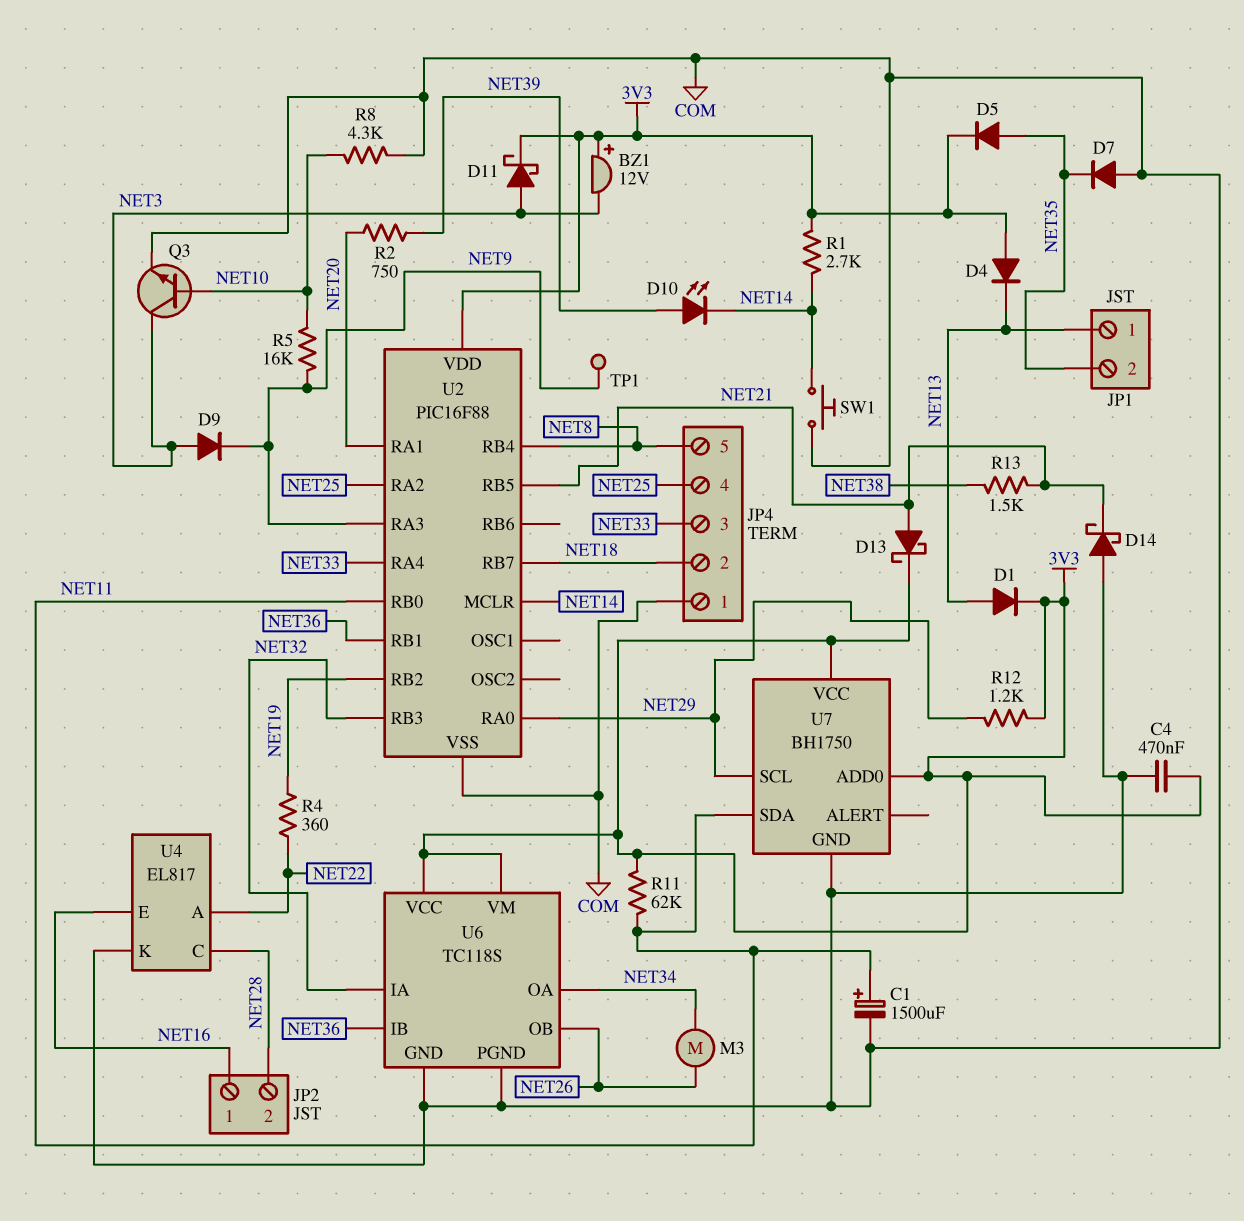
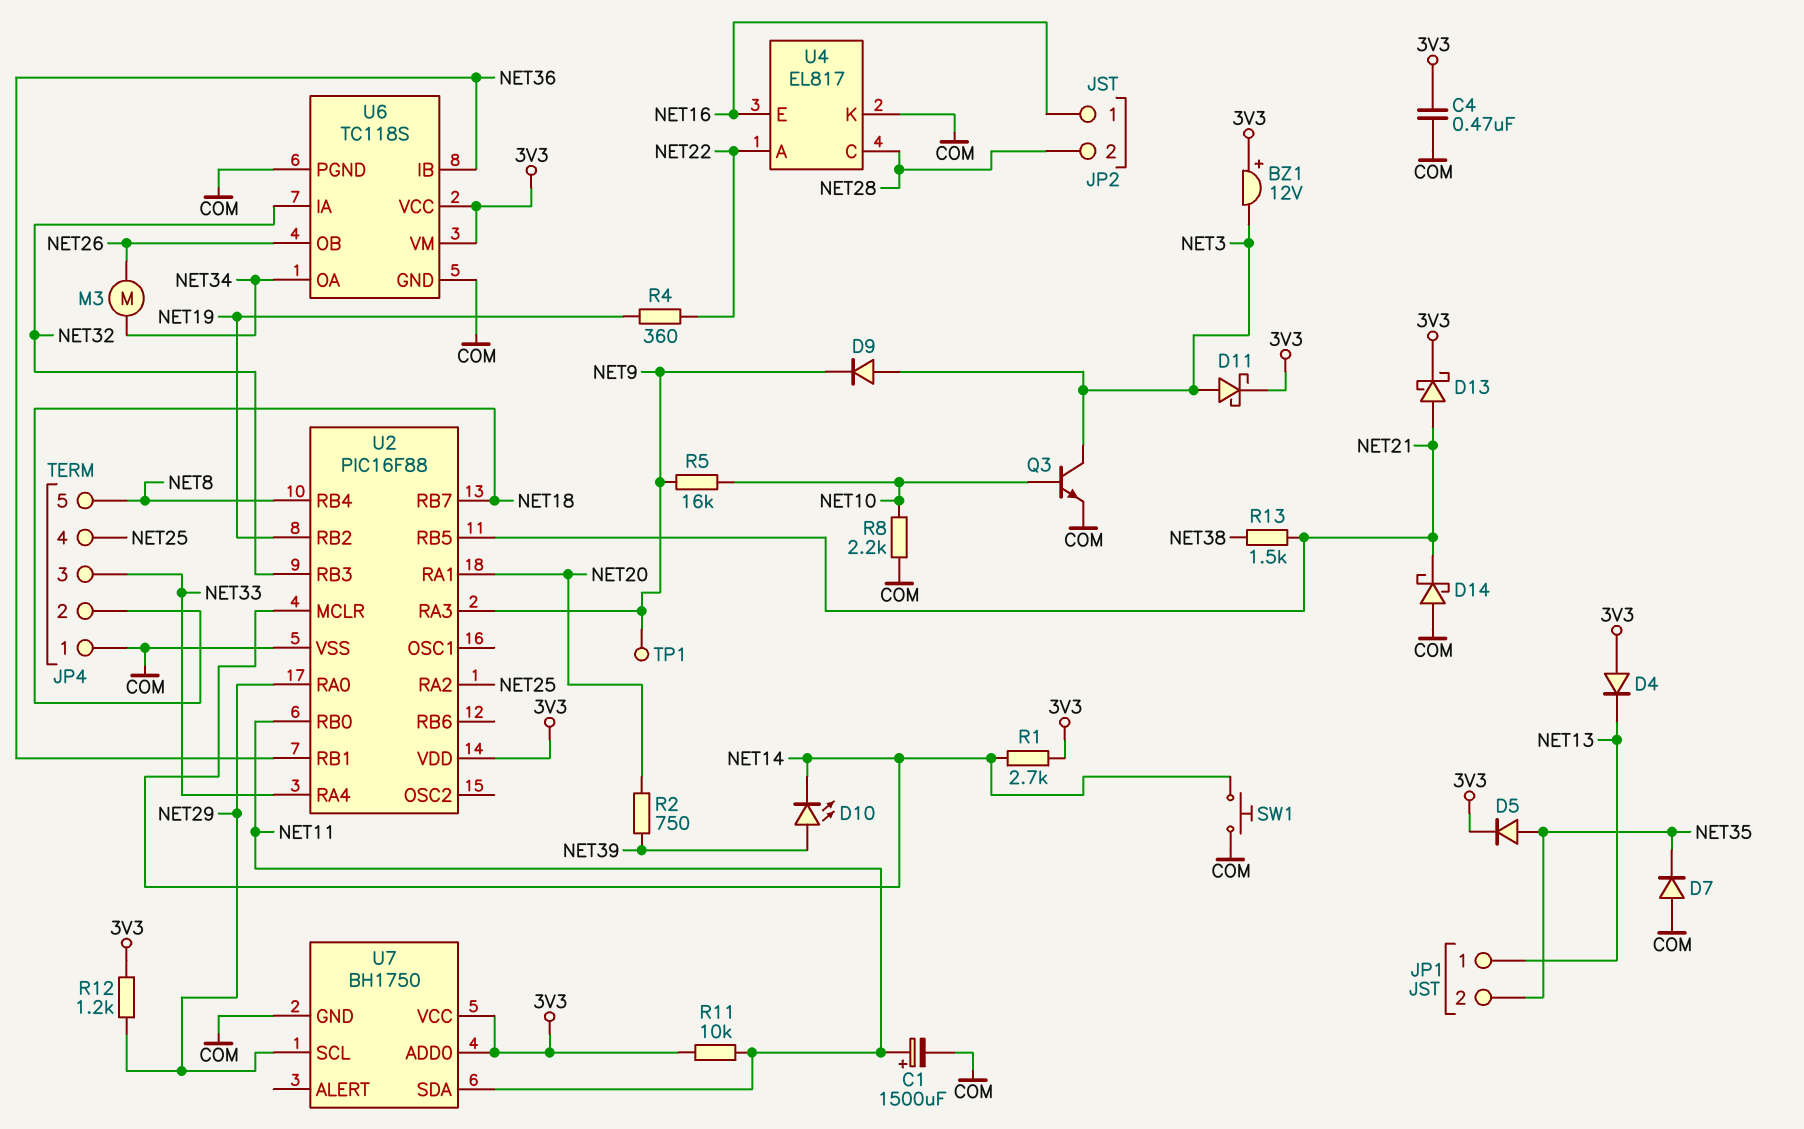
D1: diode (A NET13, K 3V3) -> none
R8: 4.3k (COM, NET10) -> 2.2k (COM, NET10)
R11: 62k (3V3, NET11) -> 10k (3V3, NET11)

